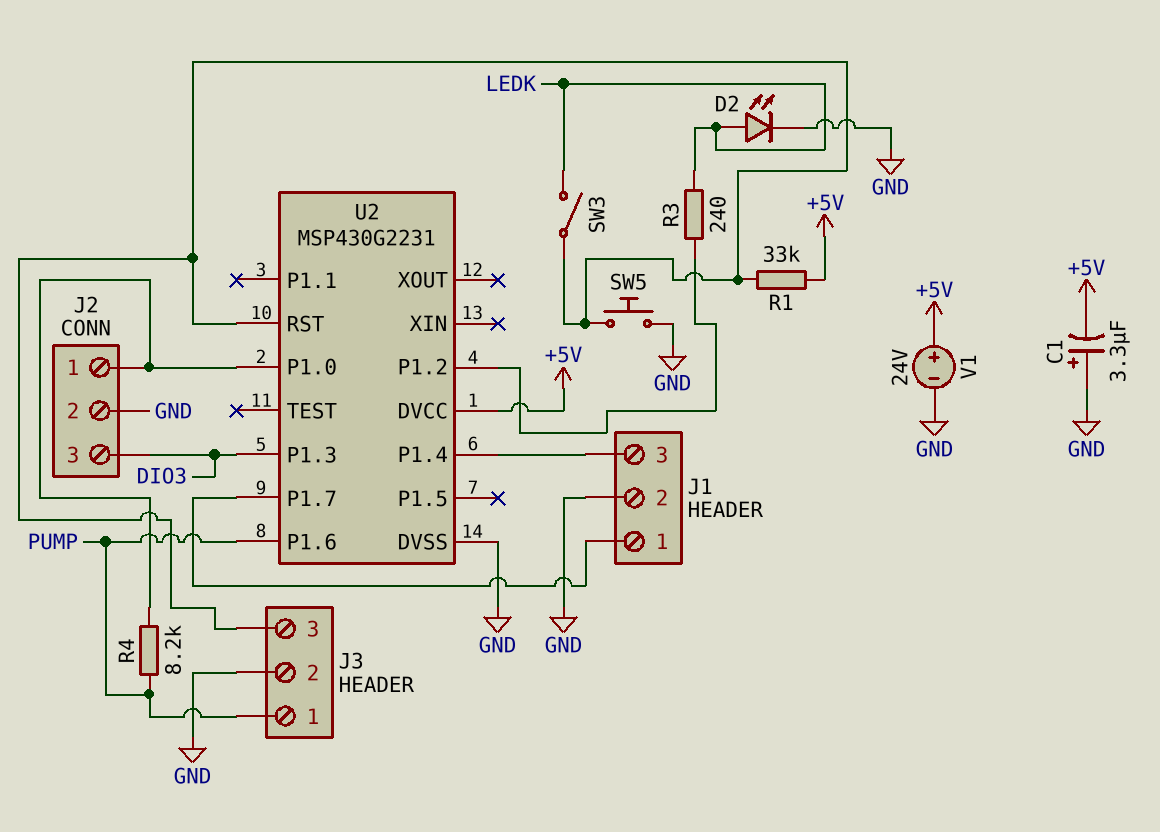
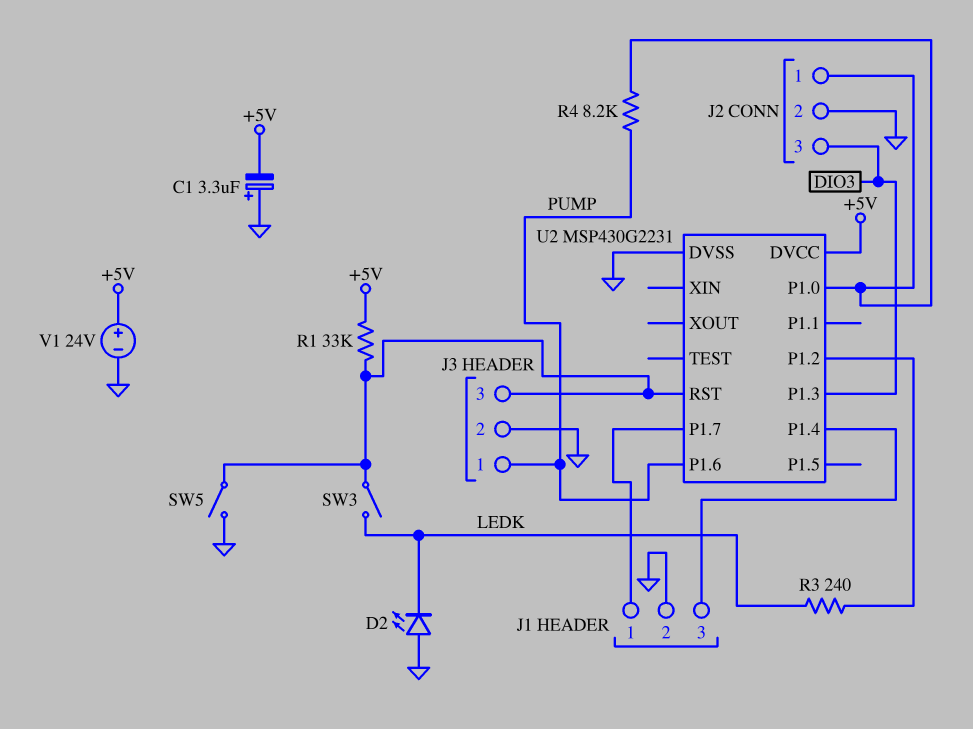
D2: LED (A LEDK, K GND) -> LED (A GND, K LEDK)
SW5: button (GND, J3/3) -> switch (GND, J3/3)

